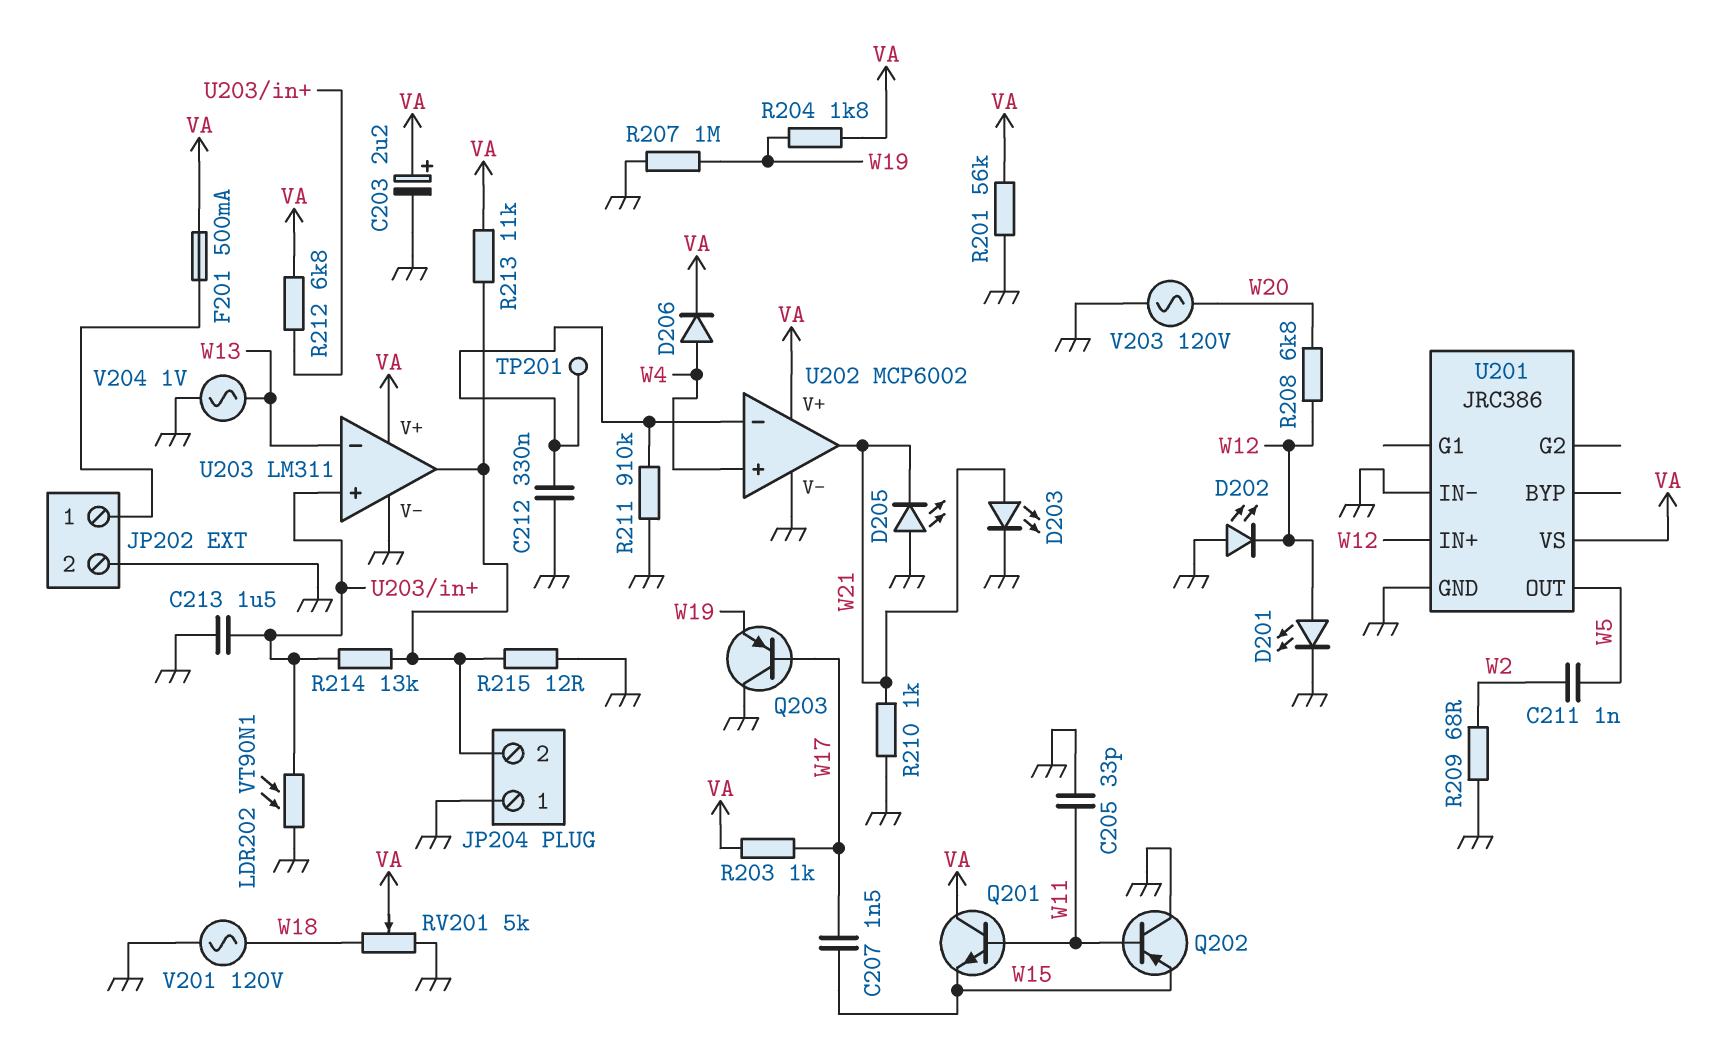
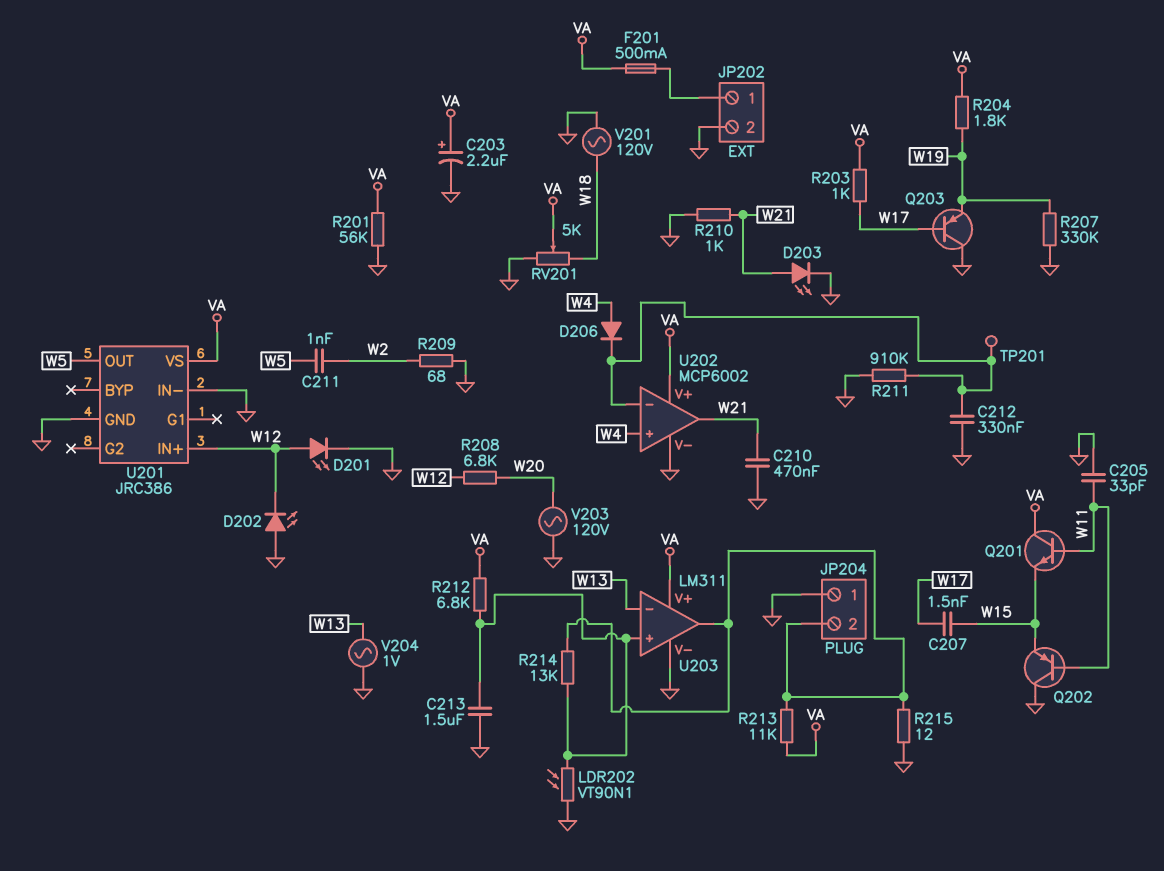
C210: none -> 470nF (GND, W21)
D205: LED (A GND, K W21) -> none
D206: diode (A W4, K VA) -> diode (A W4, K U202/in-)
R207: 1M (GND, W19) -> 330k (GND, W19)

